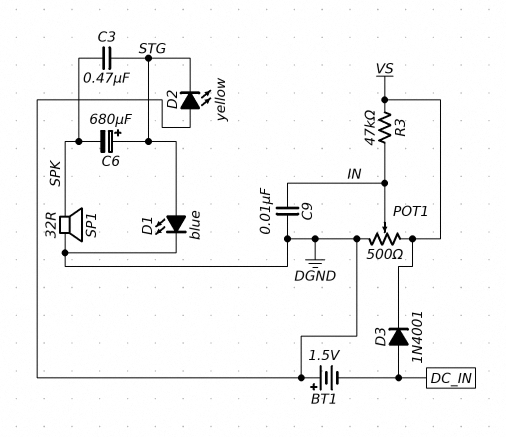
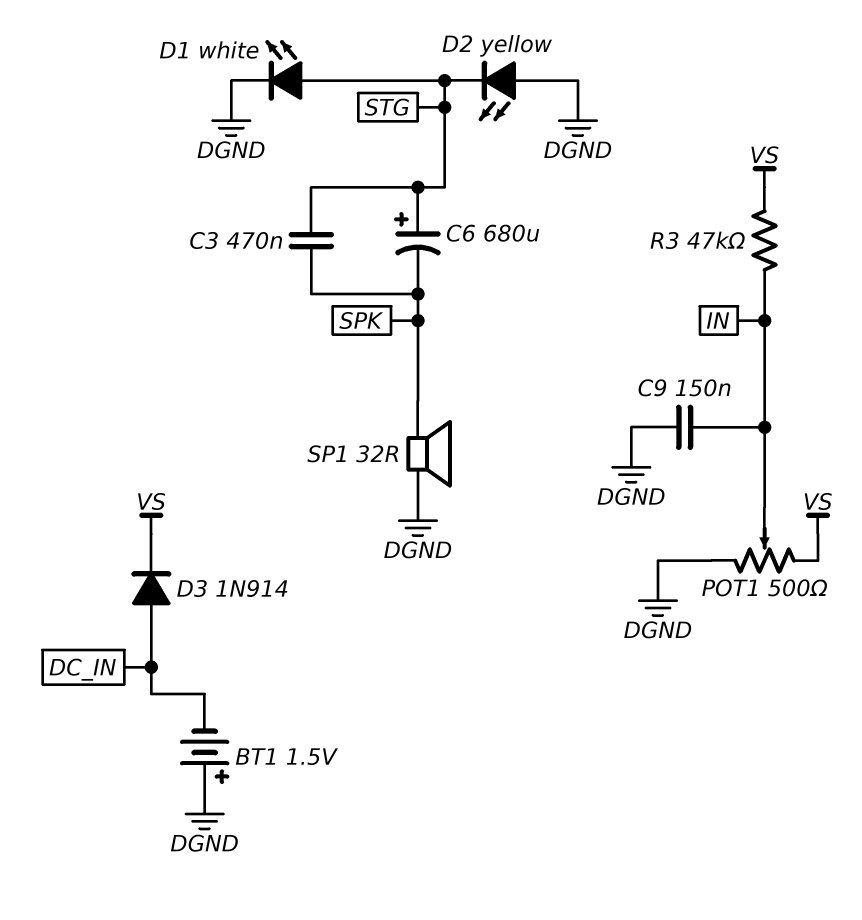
C9: 10nF (DGND, IN) -> 150nF (DGND, IN)
D1: LED blue (A STG, K DGND) -> LED white (A STG, K DGND)
D3: diode 1N4001 (A DC_IN, K VS) -> diode 1N914 (A DC_IN, K VS)

